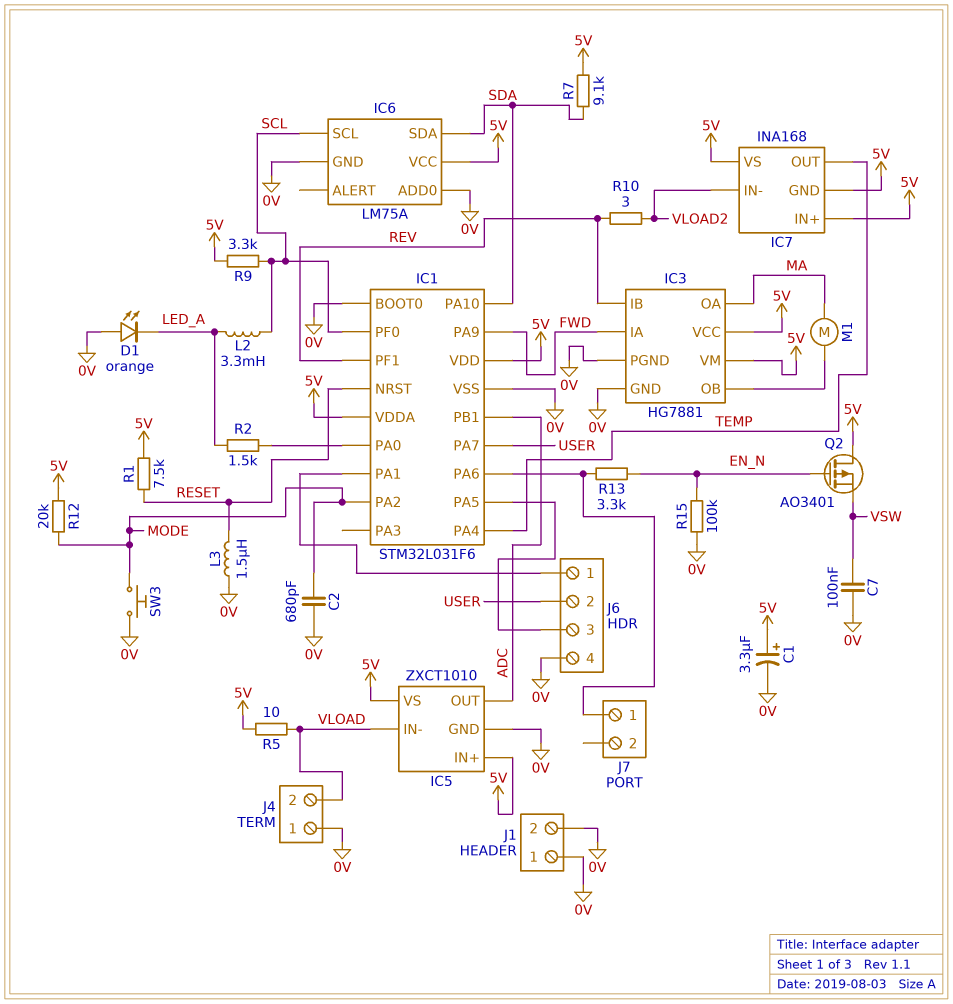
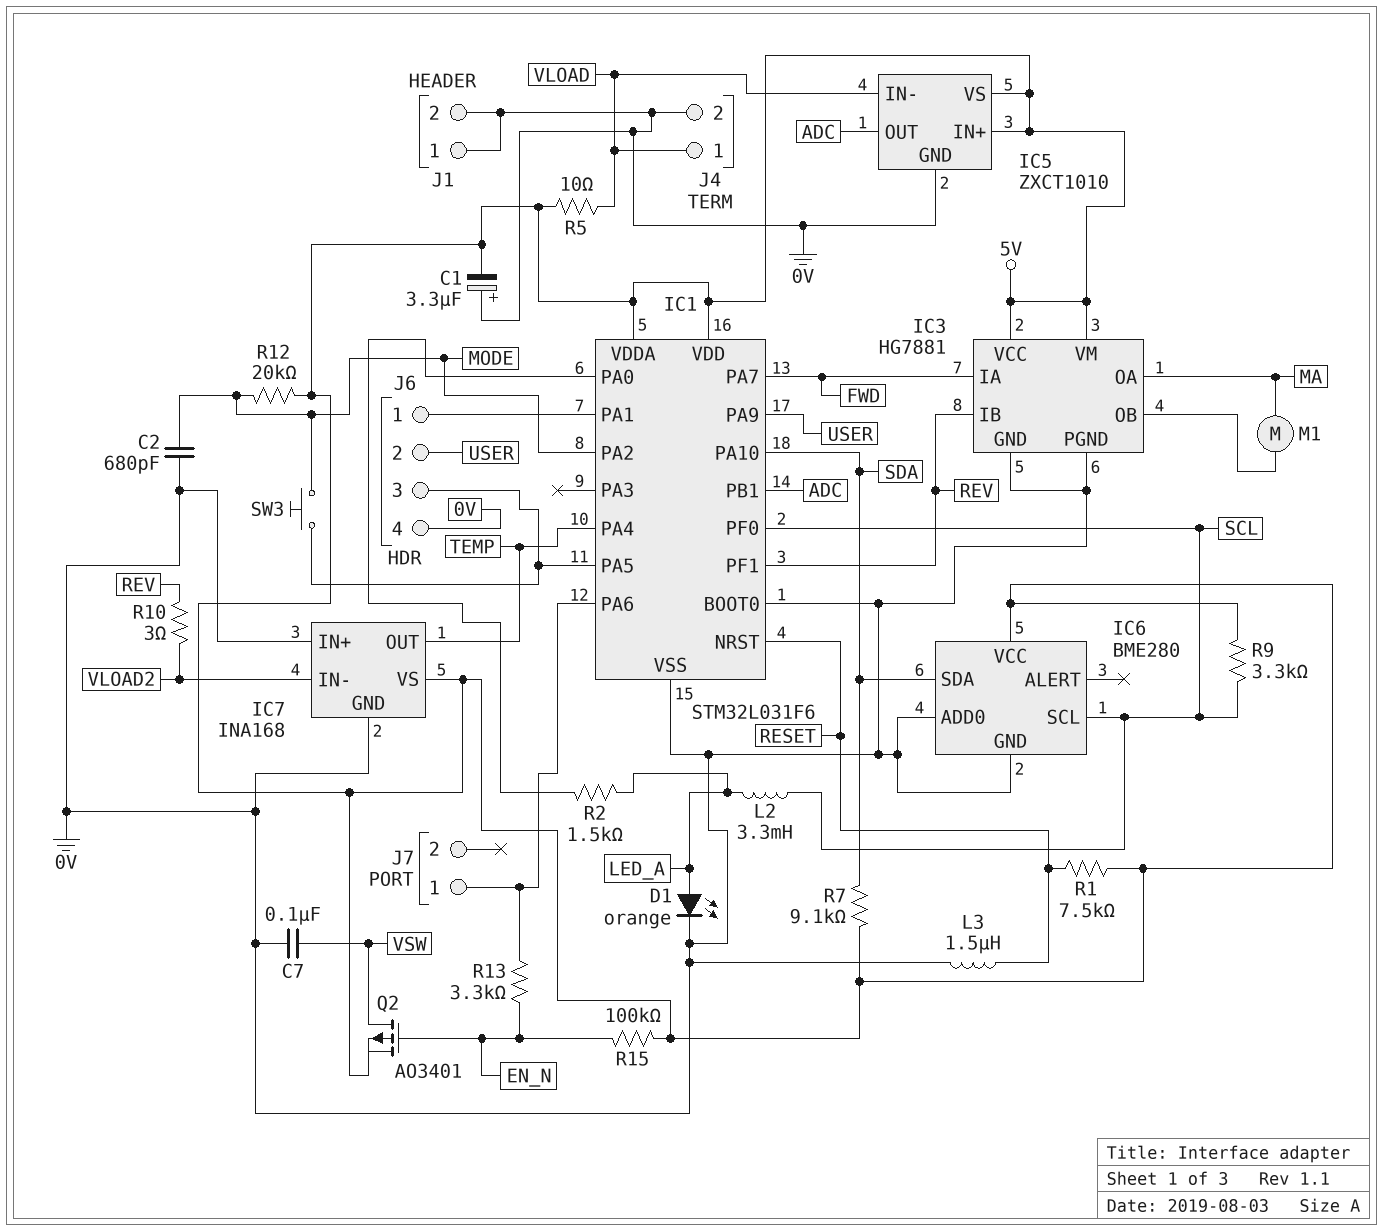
C1: 3.3uF (plus 5V, minus 0V) -> 3.3uF (plus 0V, minus 5V)
D1: LED orange (A 0V, K LED_A) -> LED orange (A LED_A, K 0V)
IC1 pin PA7: USER -> FWD
IC1 pin PA9: FWD -> USER
IC6: LM75A -> BME280
IC7 pin GND: 5V -> 0V
IC7 pin IN+: 5V -> 0V
J4 pin 1: 0V -> VLOAD
J4 pin 2: VLOAD -> 0V
Q2: PMOS AO3401 (G EN_N, D 5V, S VSW) -> PMOS AO3401 (G EN_N, D VSW, S 5V)
R15: 100k (0V, EN_N) -> 100k (5V, EN_N)
SW3: button (0V, MODE) -> button (IC1/PA5, MODE)

